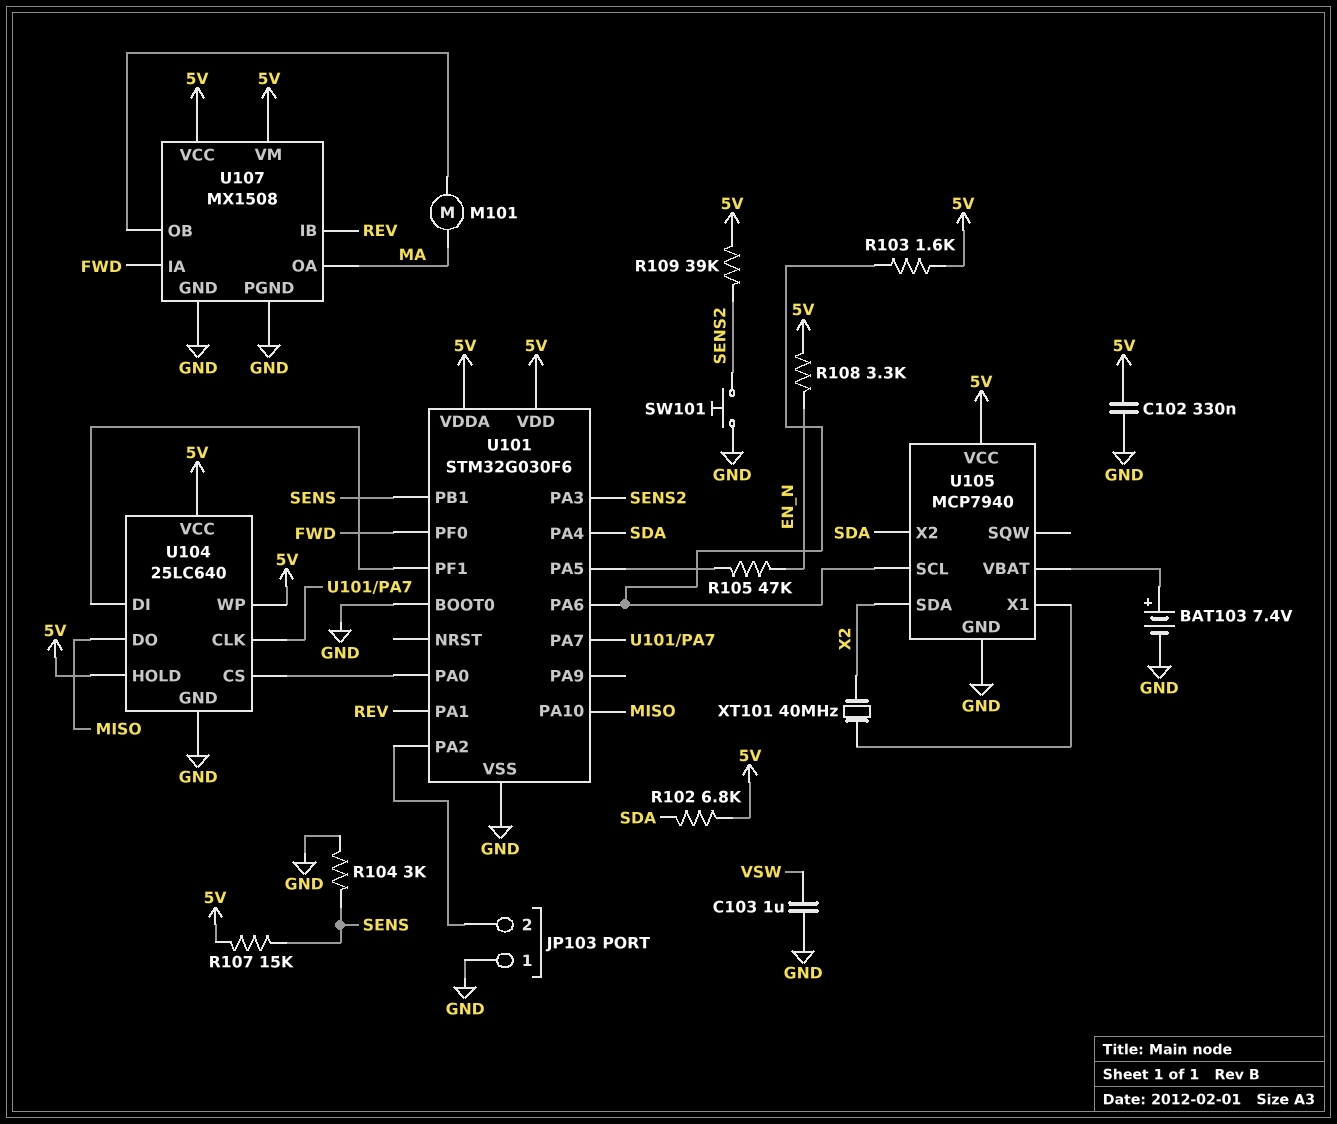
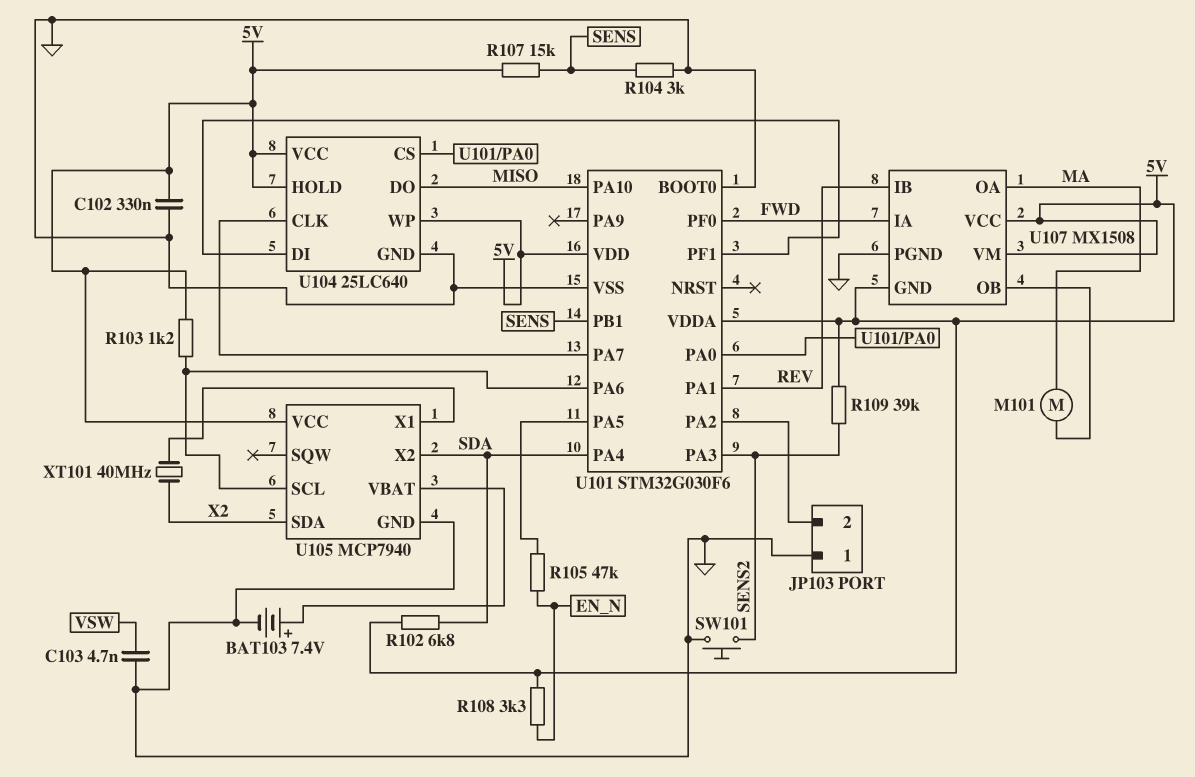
C103: 1uF (GND, VSW) -> 4.7nF (GND, VSW)
R103: 1.6k (5V, U101/PA6) -> 1.2k (5V, U101/PA6)
U107 pin GND: GND -> 5V

